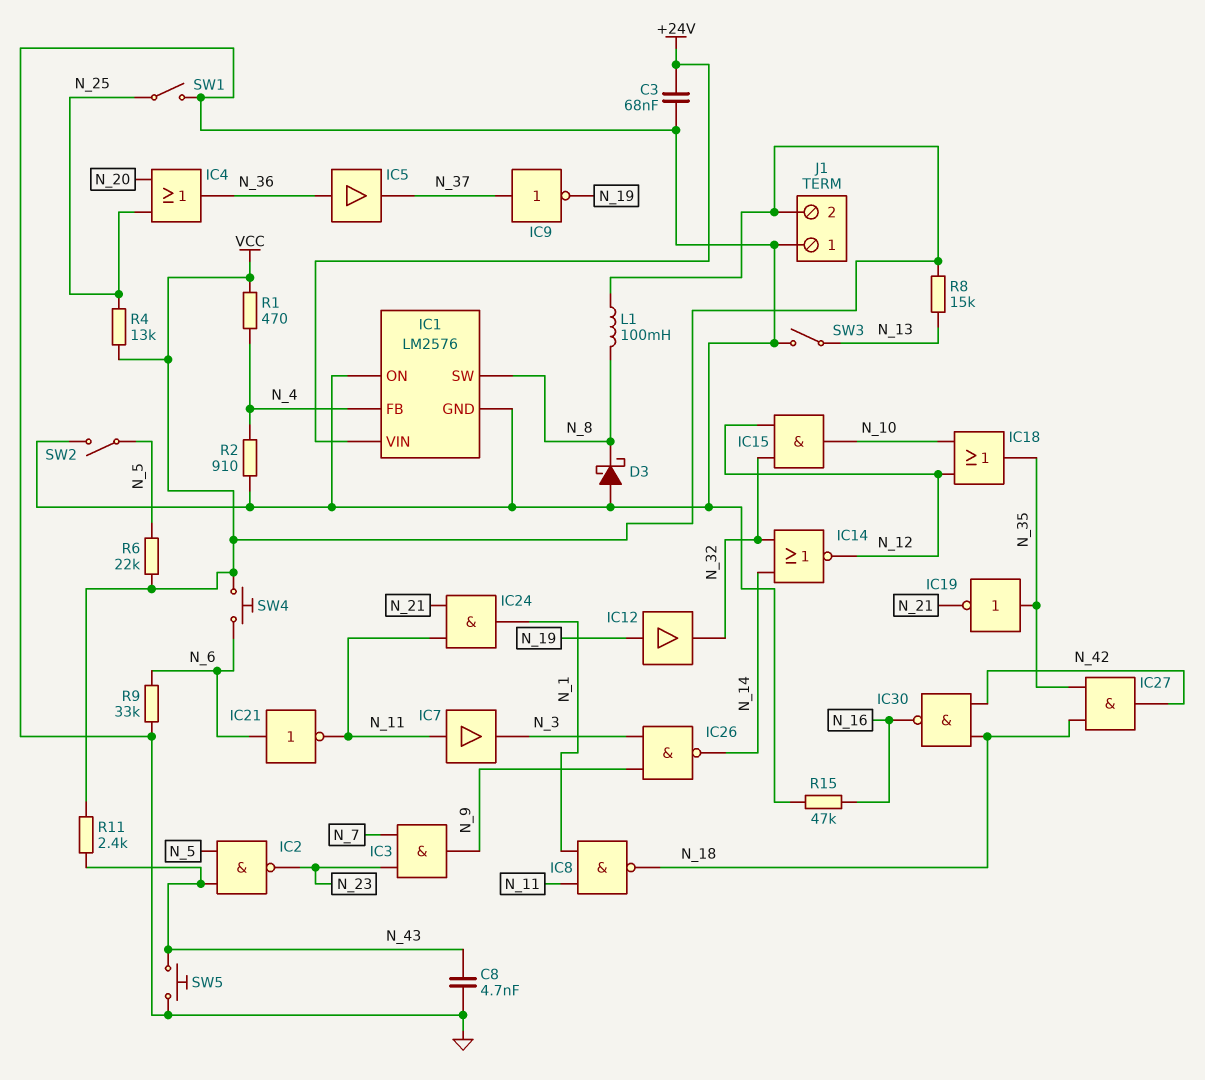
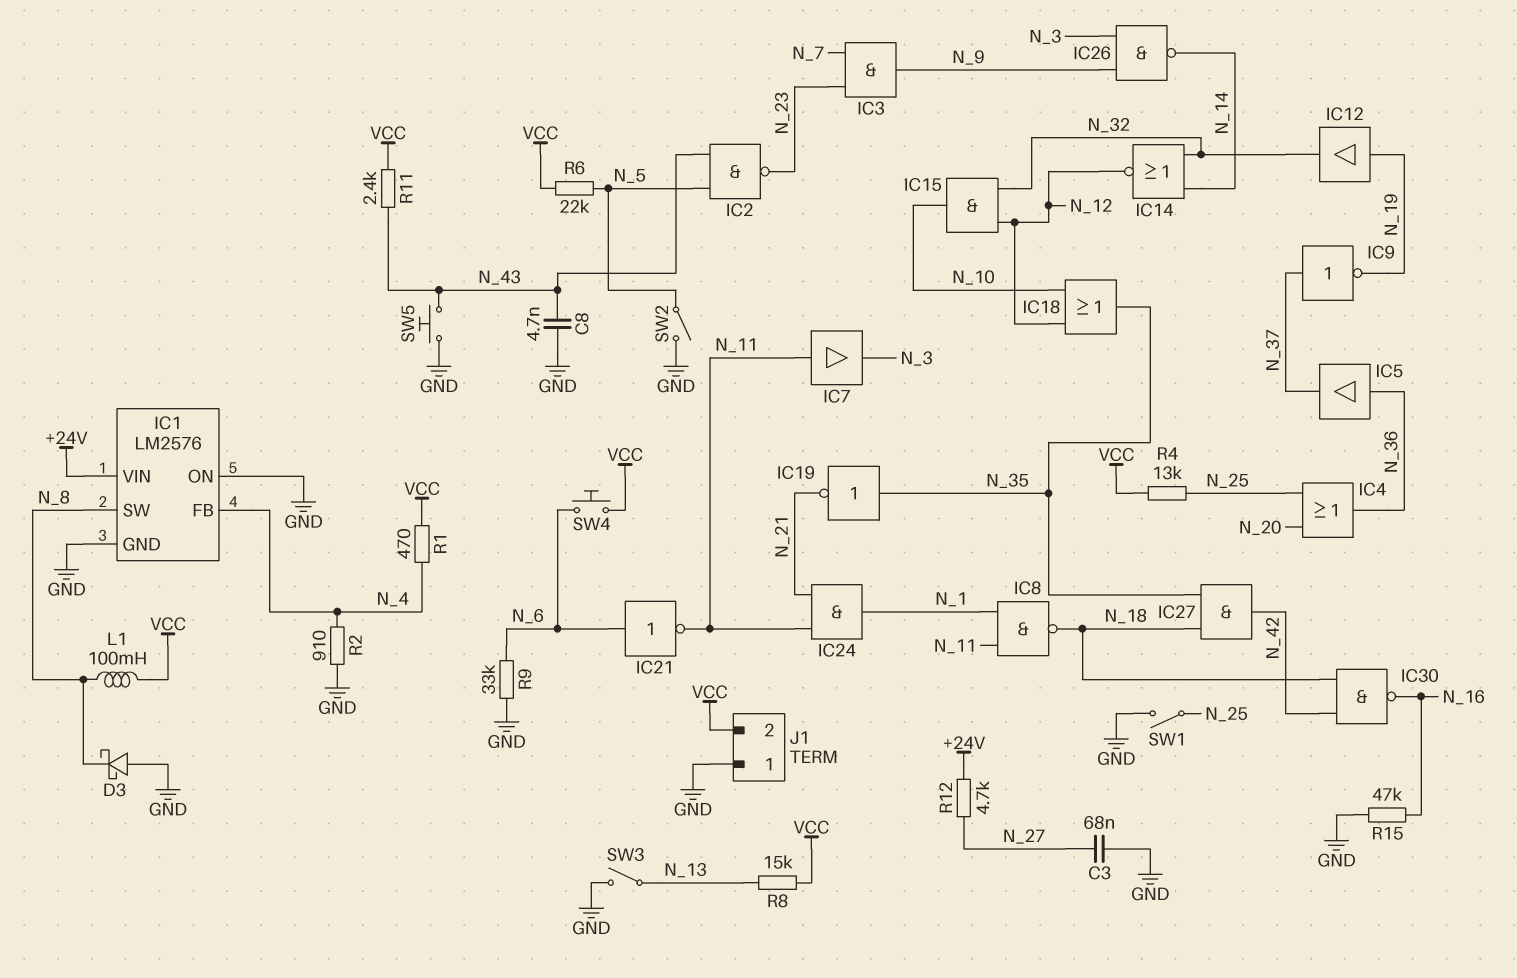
C3: 68nF (+24V, GND) -> 68nF (GND, N_27)
R12: none -> 4.7k (+24V, N_27)

